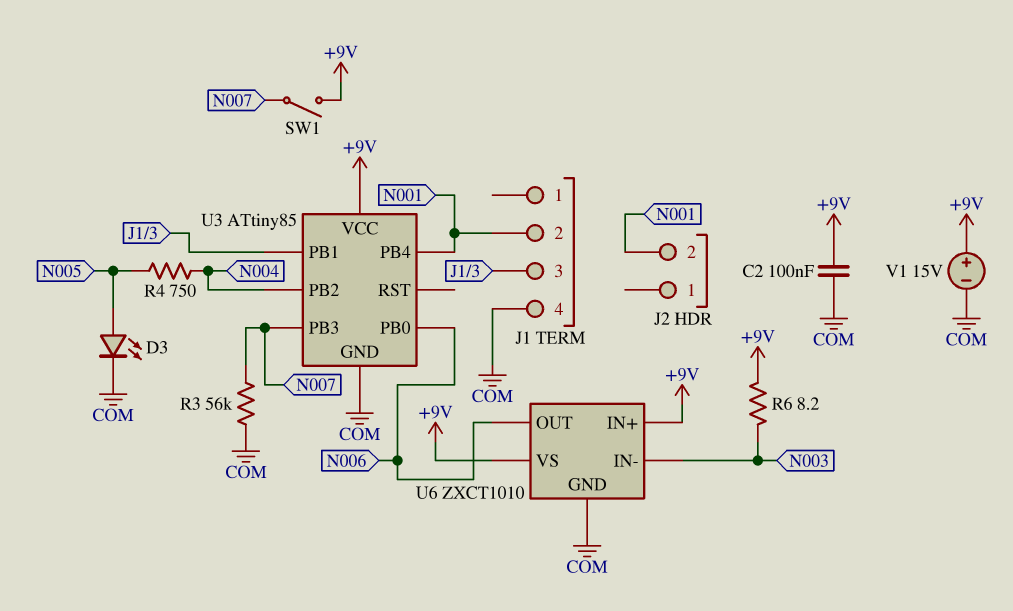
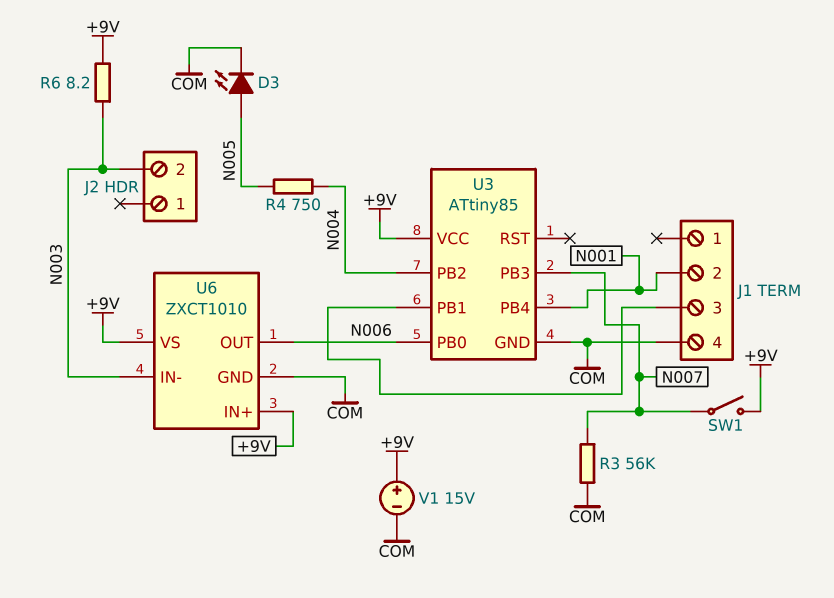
C2: 100nF (+9V, COM) -> none
J2 pin 2: N001 -> N003

